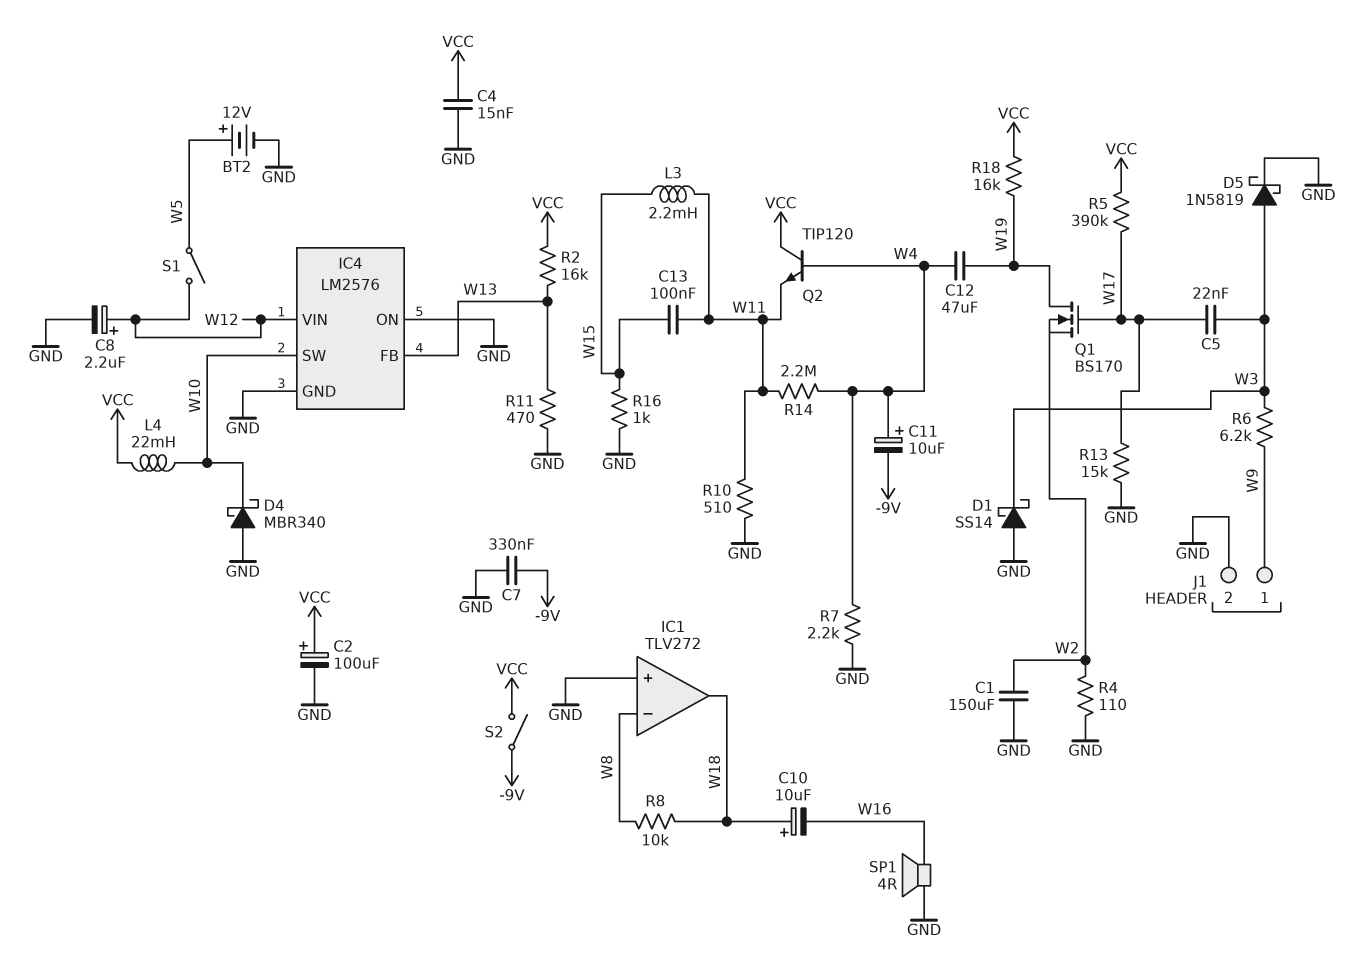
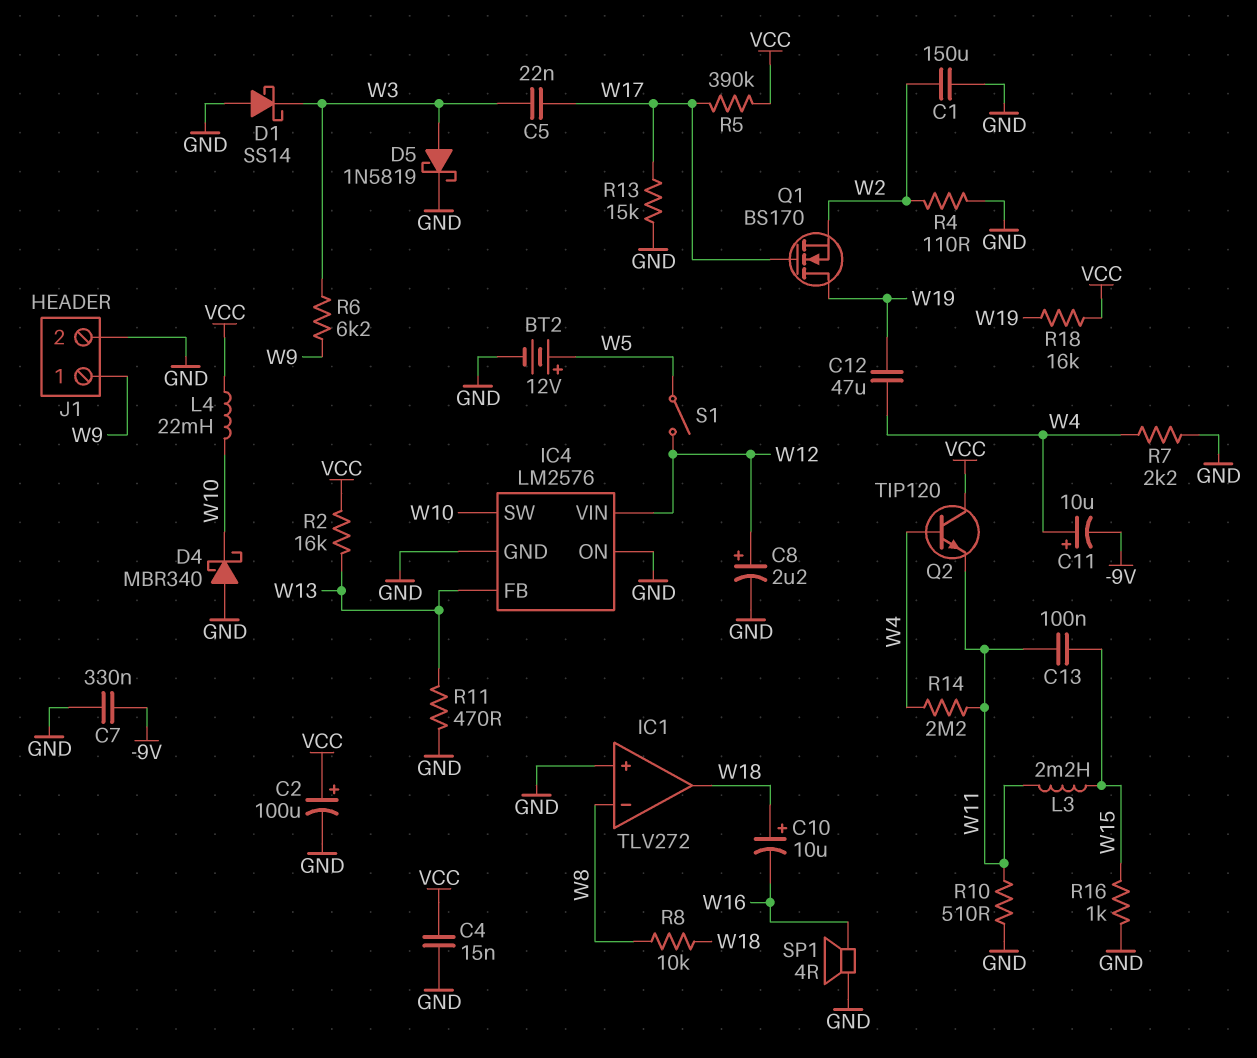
S2: switch (-9V, VCC) -> none

